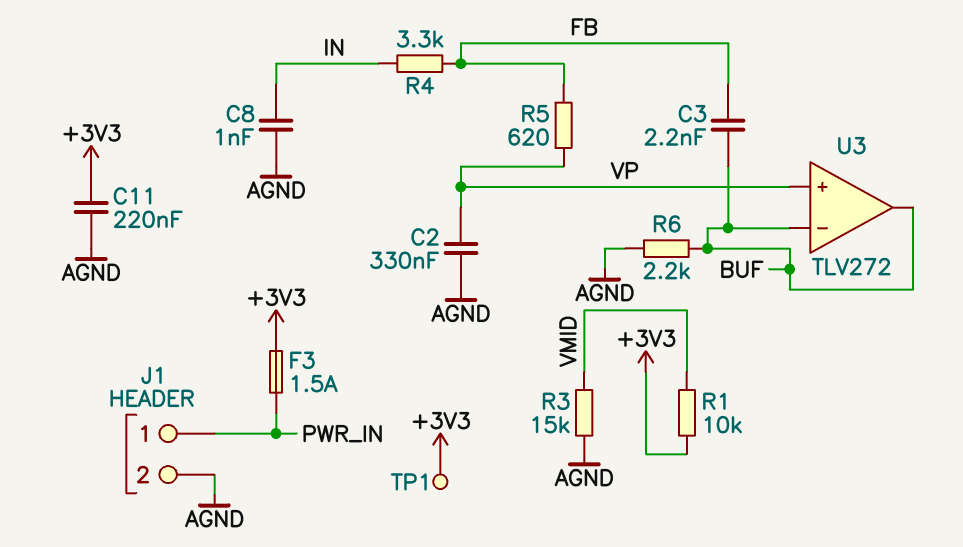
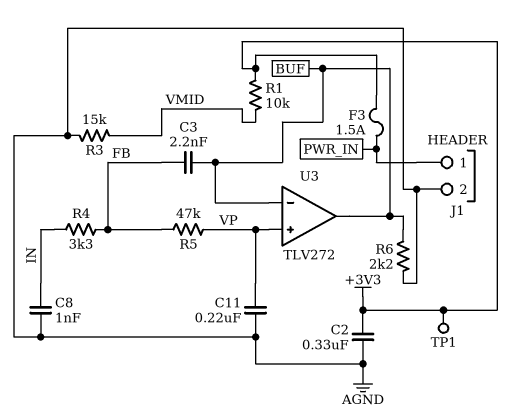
C2: 330nF (AGND, VP) -> 330nF (+3V3, AGND)
C11: 220nF (+3V3, AGND) -> 220nF (AGND, VP)
R5: 620 (FB, VP) -> 47k (FB, VP)

